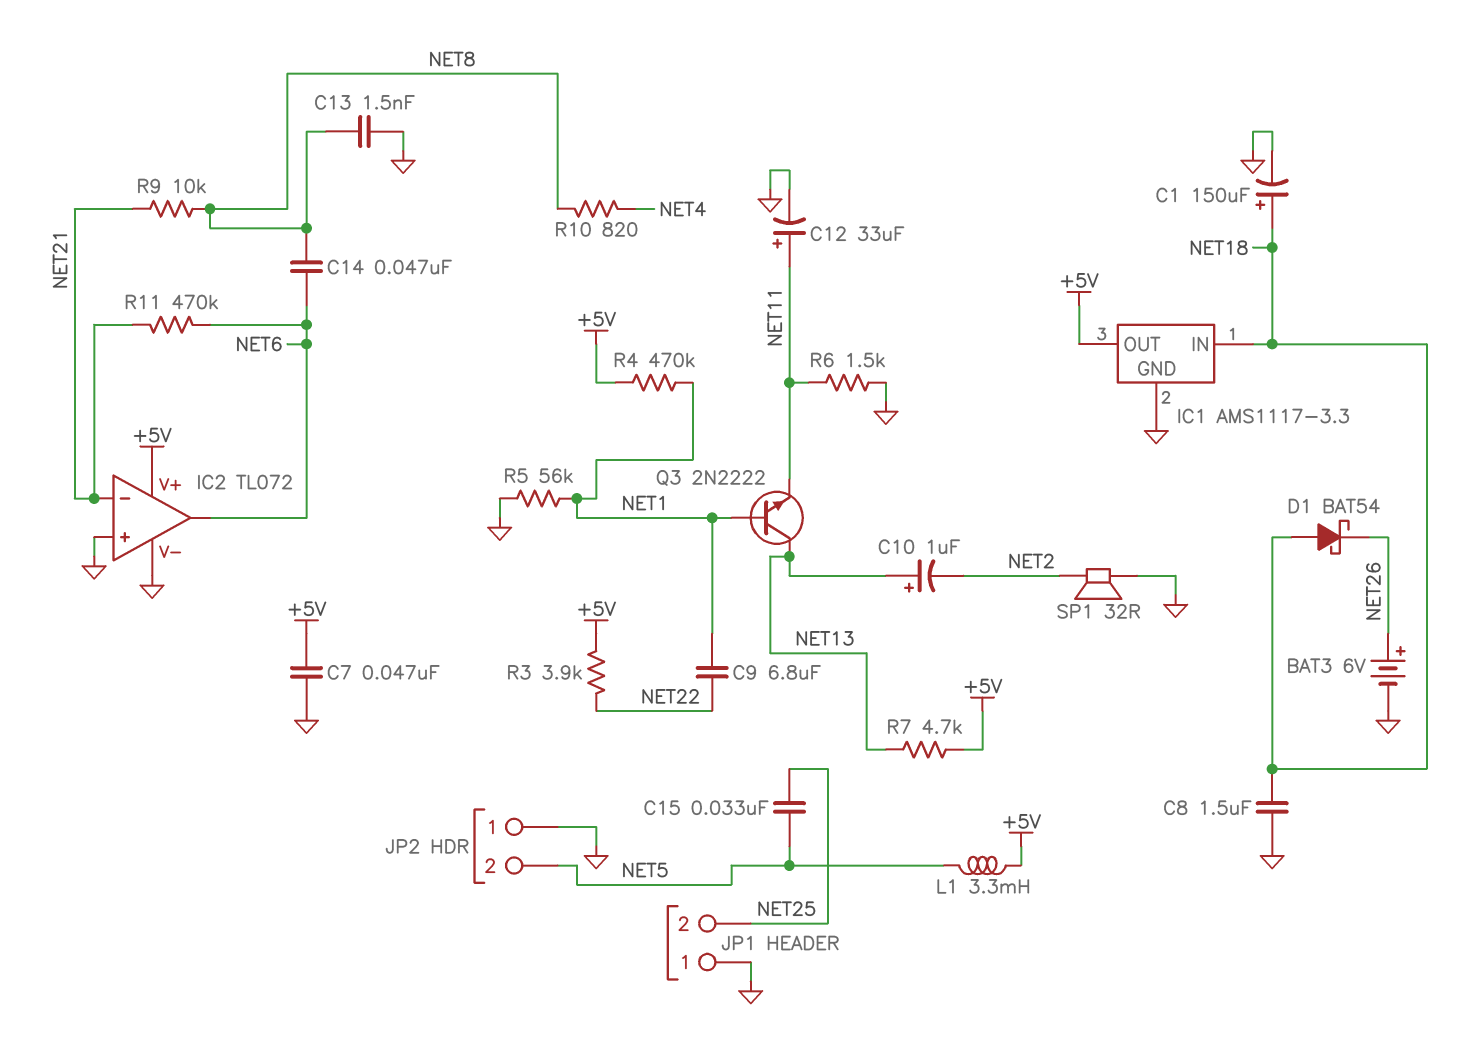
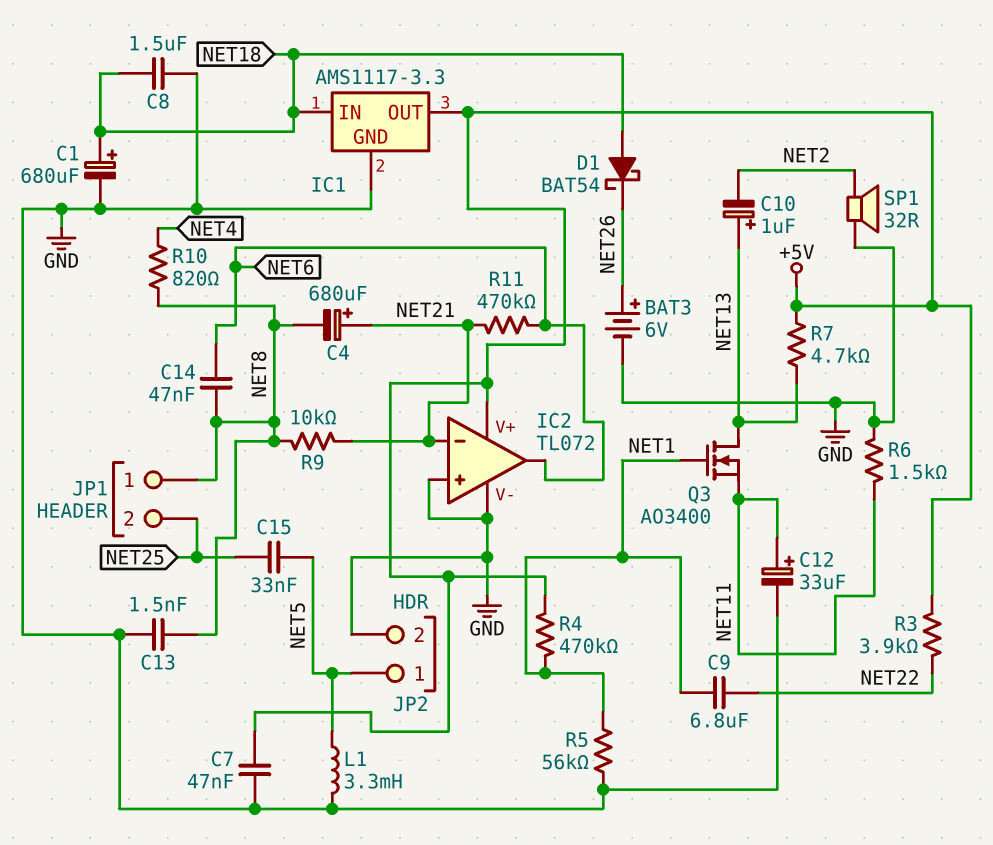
C1: 150uF (plus NET18, minus GND) -> 680uF (plus NET18, minus GND)
C4: none -> 680uF (plus NET21, minus NET8)
JP1 pin 1: GND -> NET8
JP2 pin 1: GND -> NET5
JP2 pin 2: NET5 -> GND
L1: 3.3mH (+5V, NET5) -> 3.3mH (GND, NET5)
Q3: NPN 2N2222 (B NET1, C NET13, E NET11) -> NMOS AO3400 (G NET1, D NET13, S NET11)

